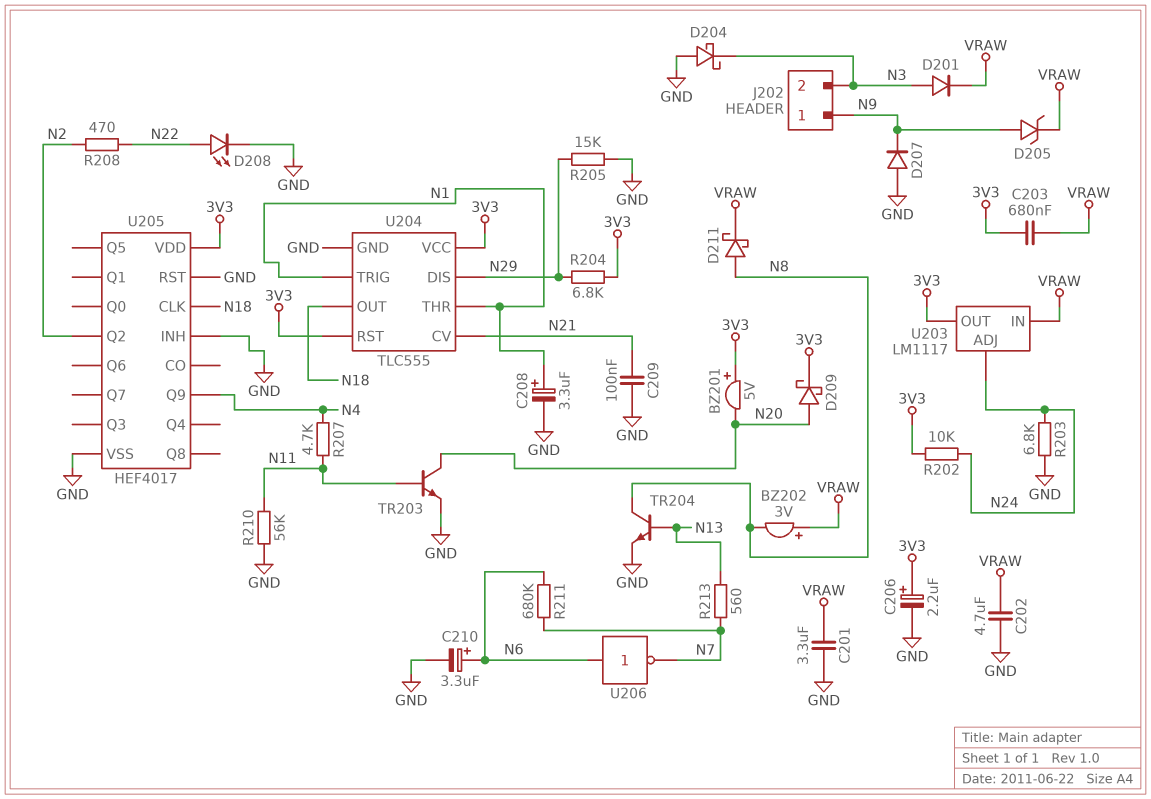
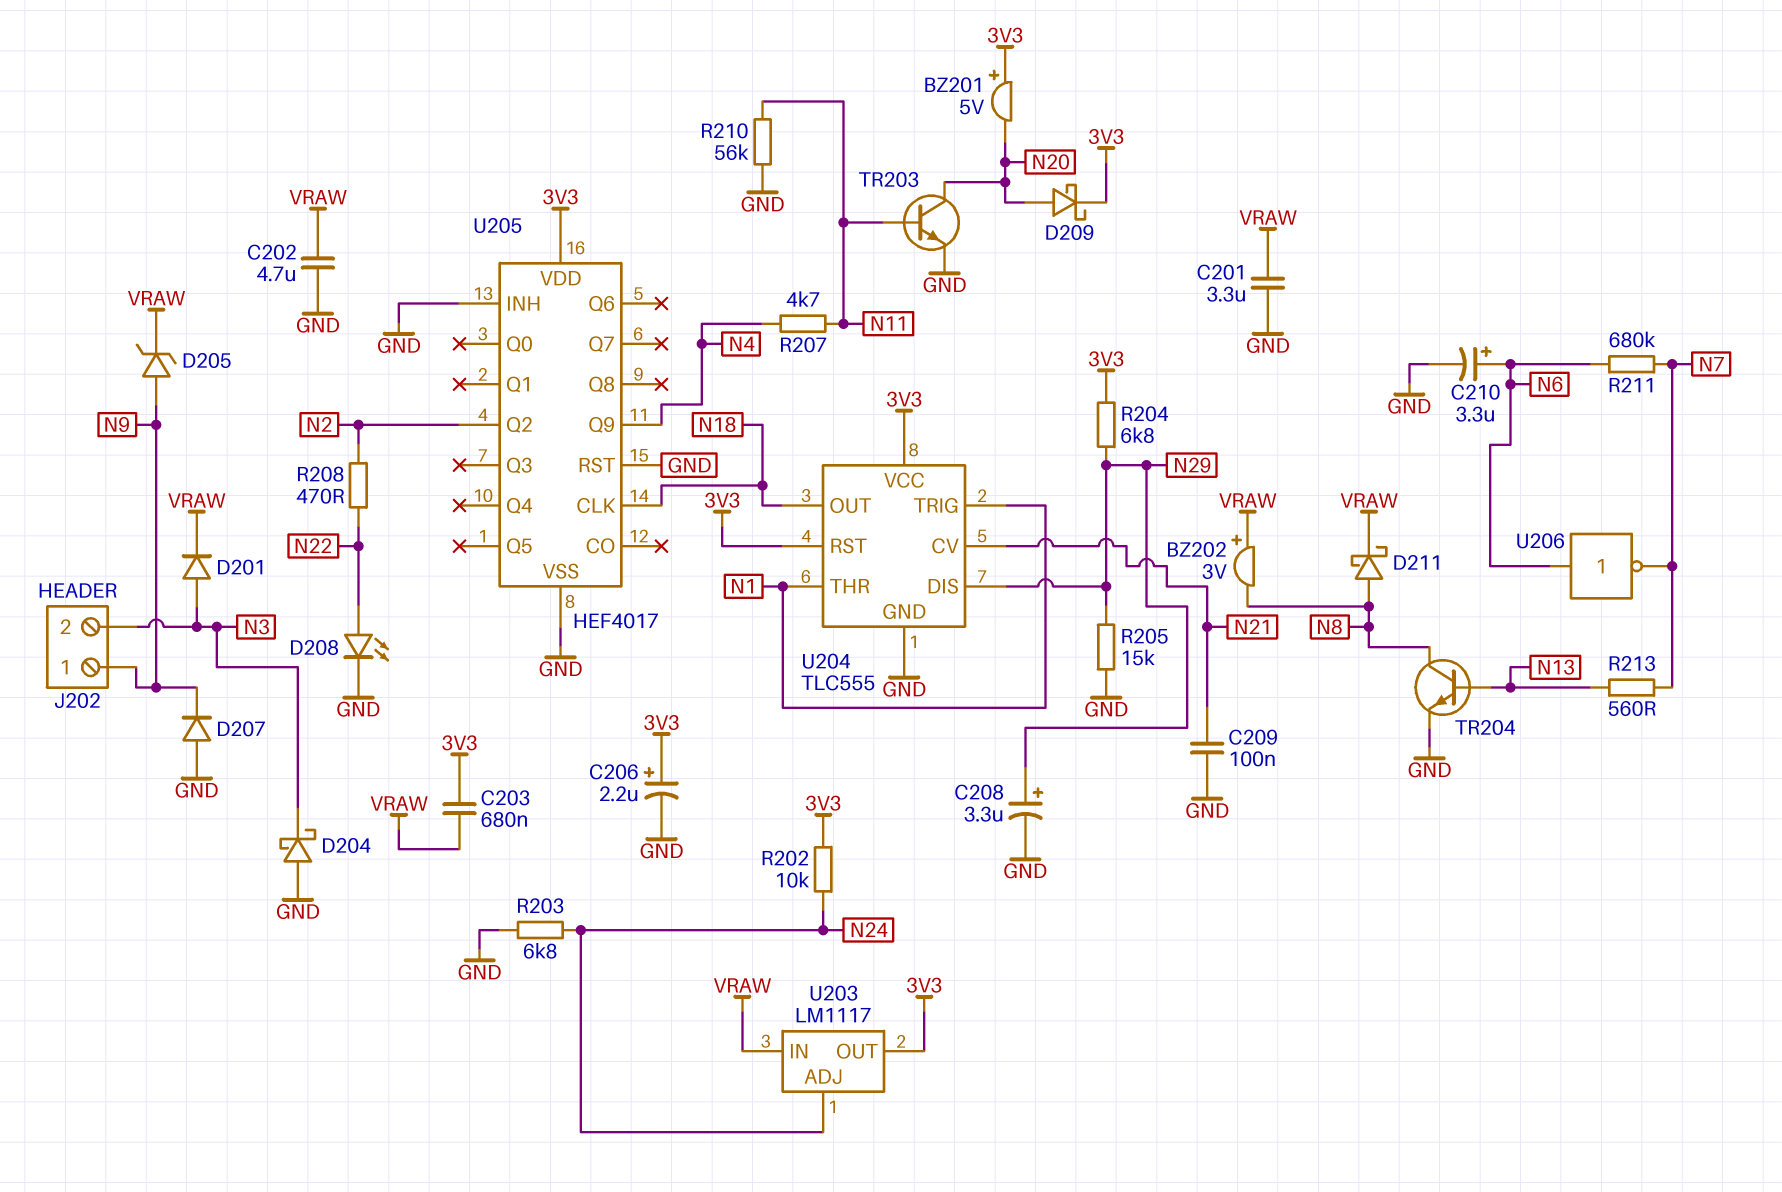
C208: 3.3uF (plus N1, minus GND) -> 3.3uF (plus N29, minus GND)

